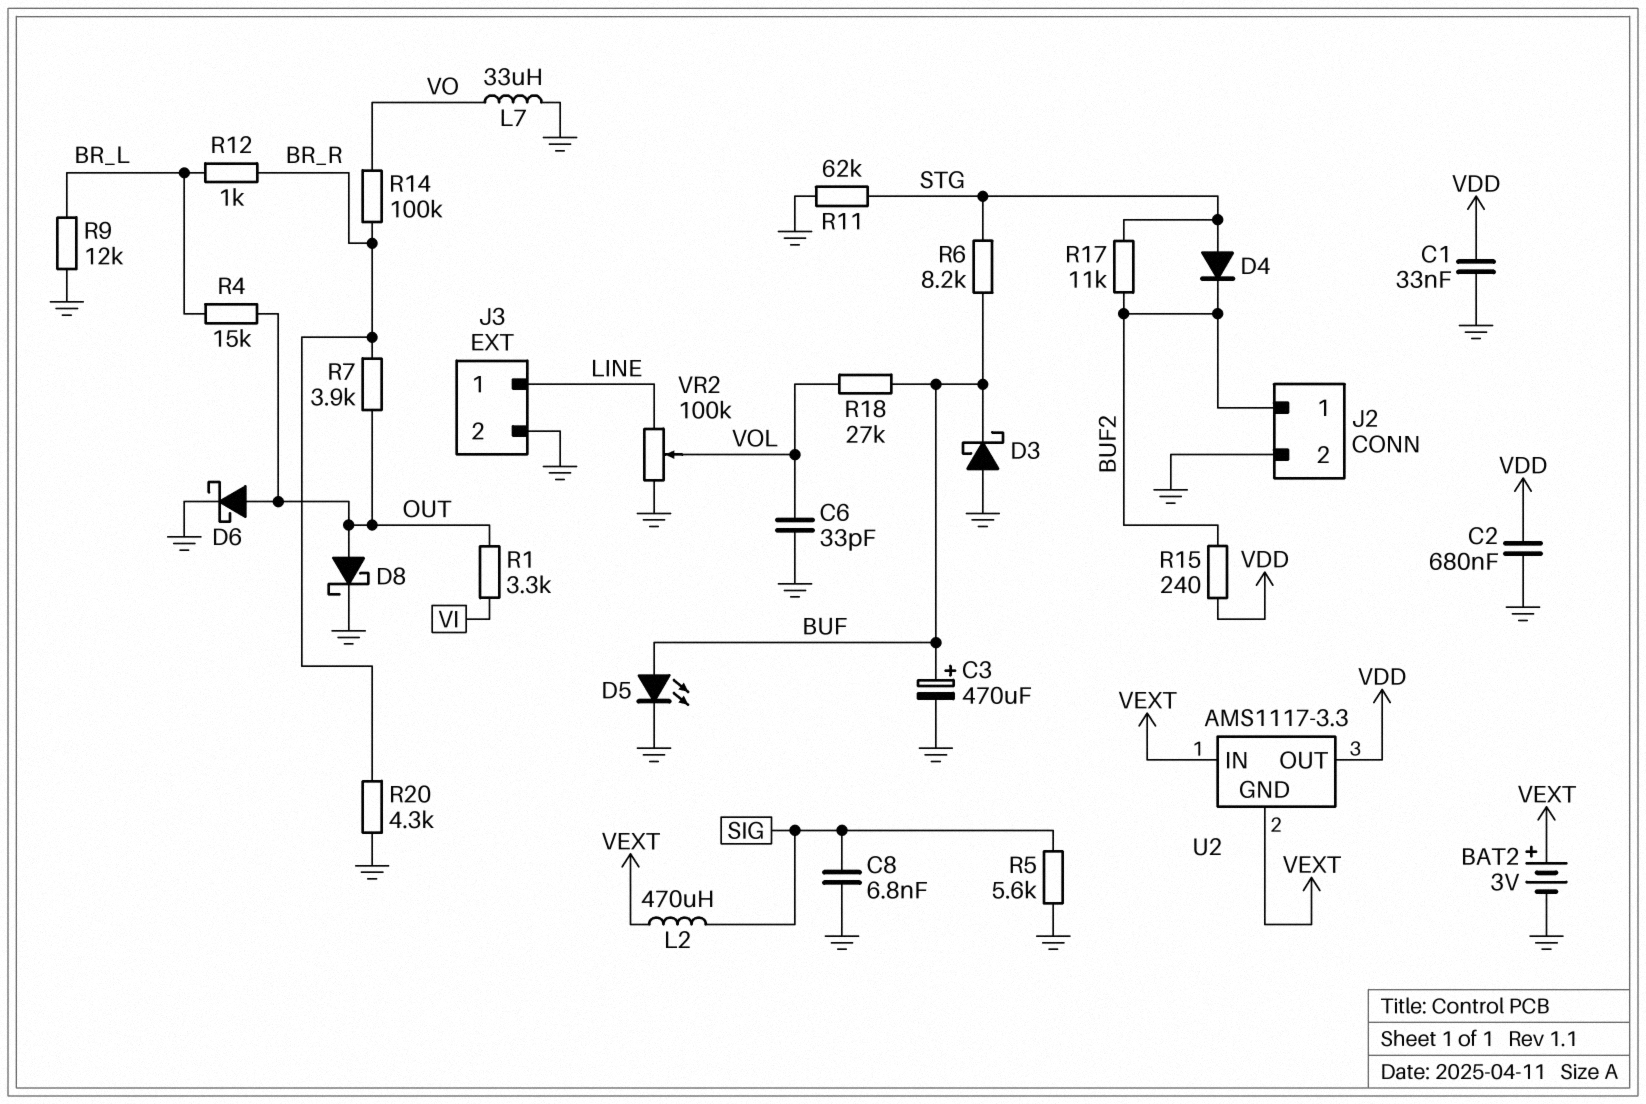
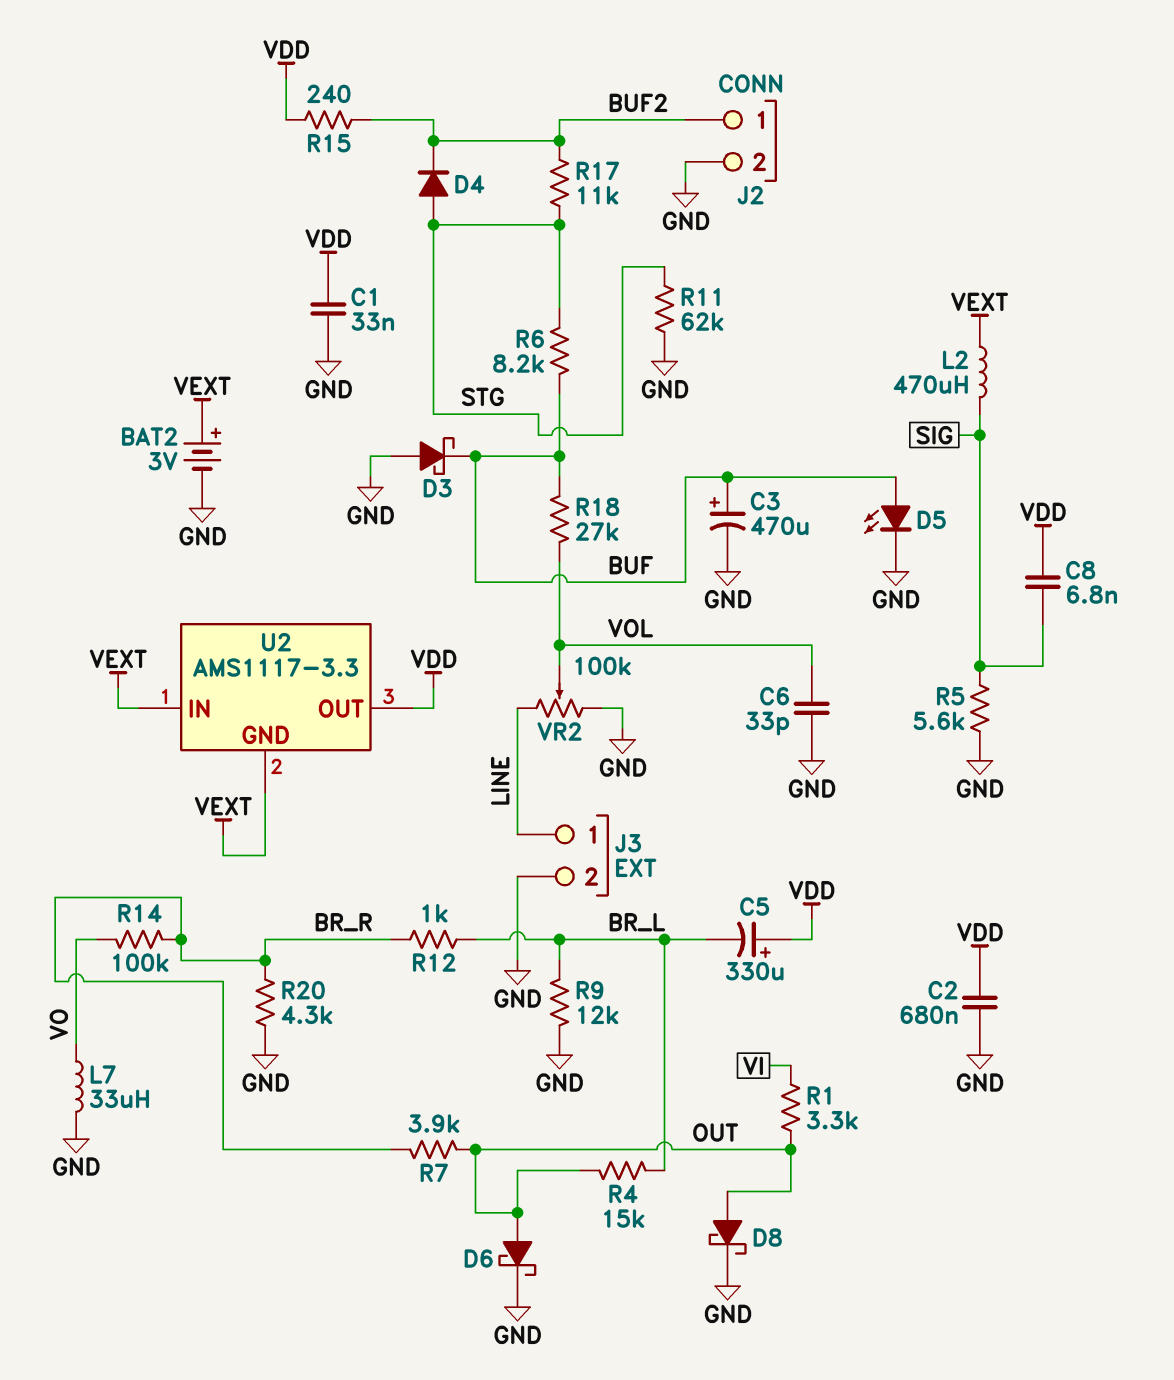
C5: none -> 330uF (plus VDD, minus BR_L)
C8: 6.8nF (GND, SIG) -> 6.8nF (SIG, VDD)

